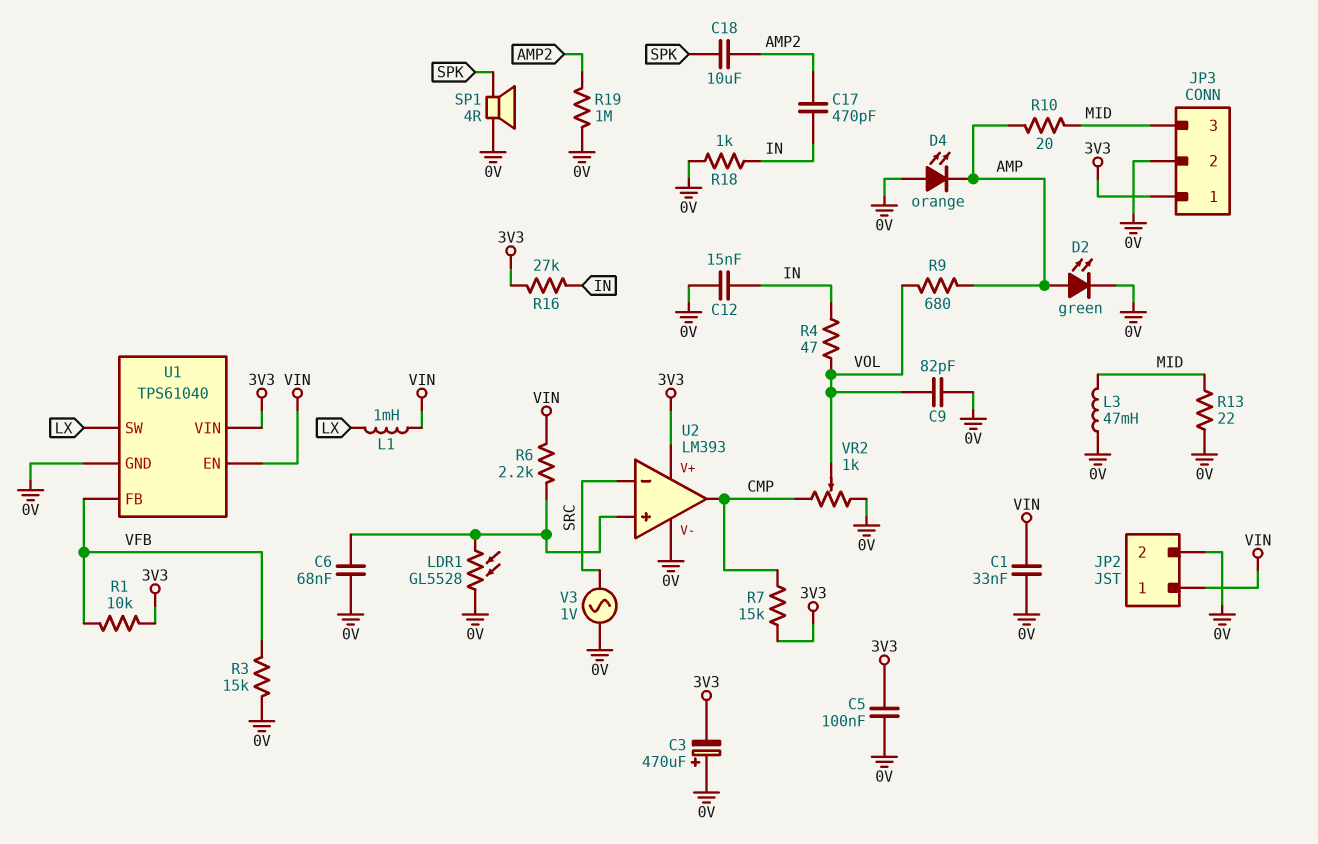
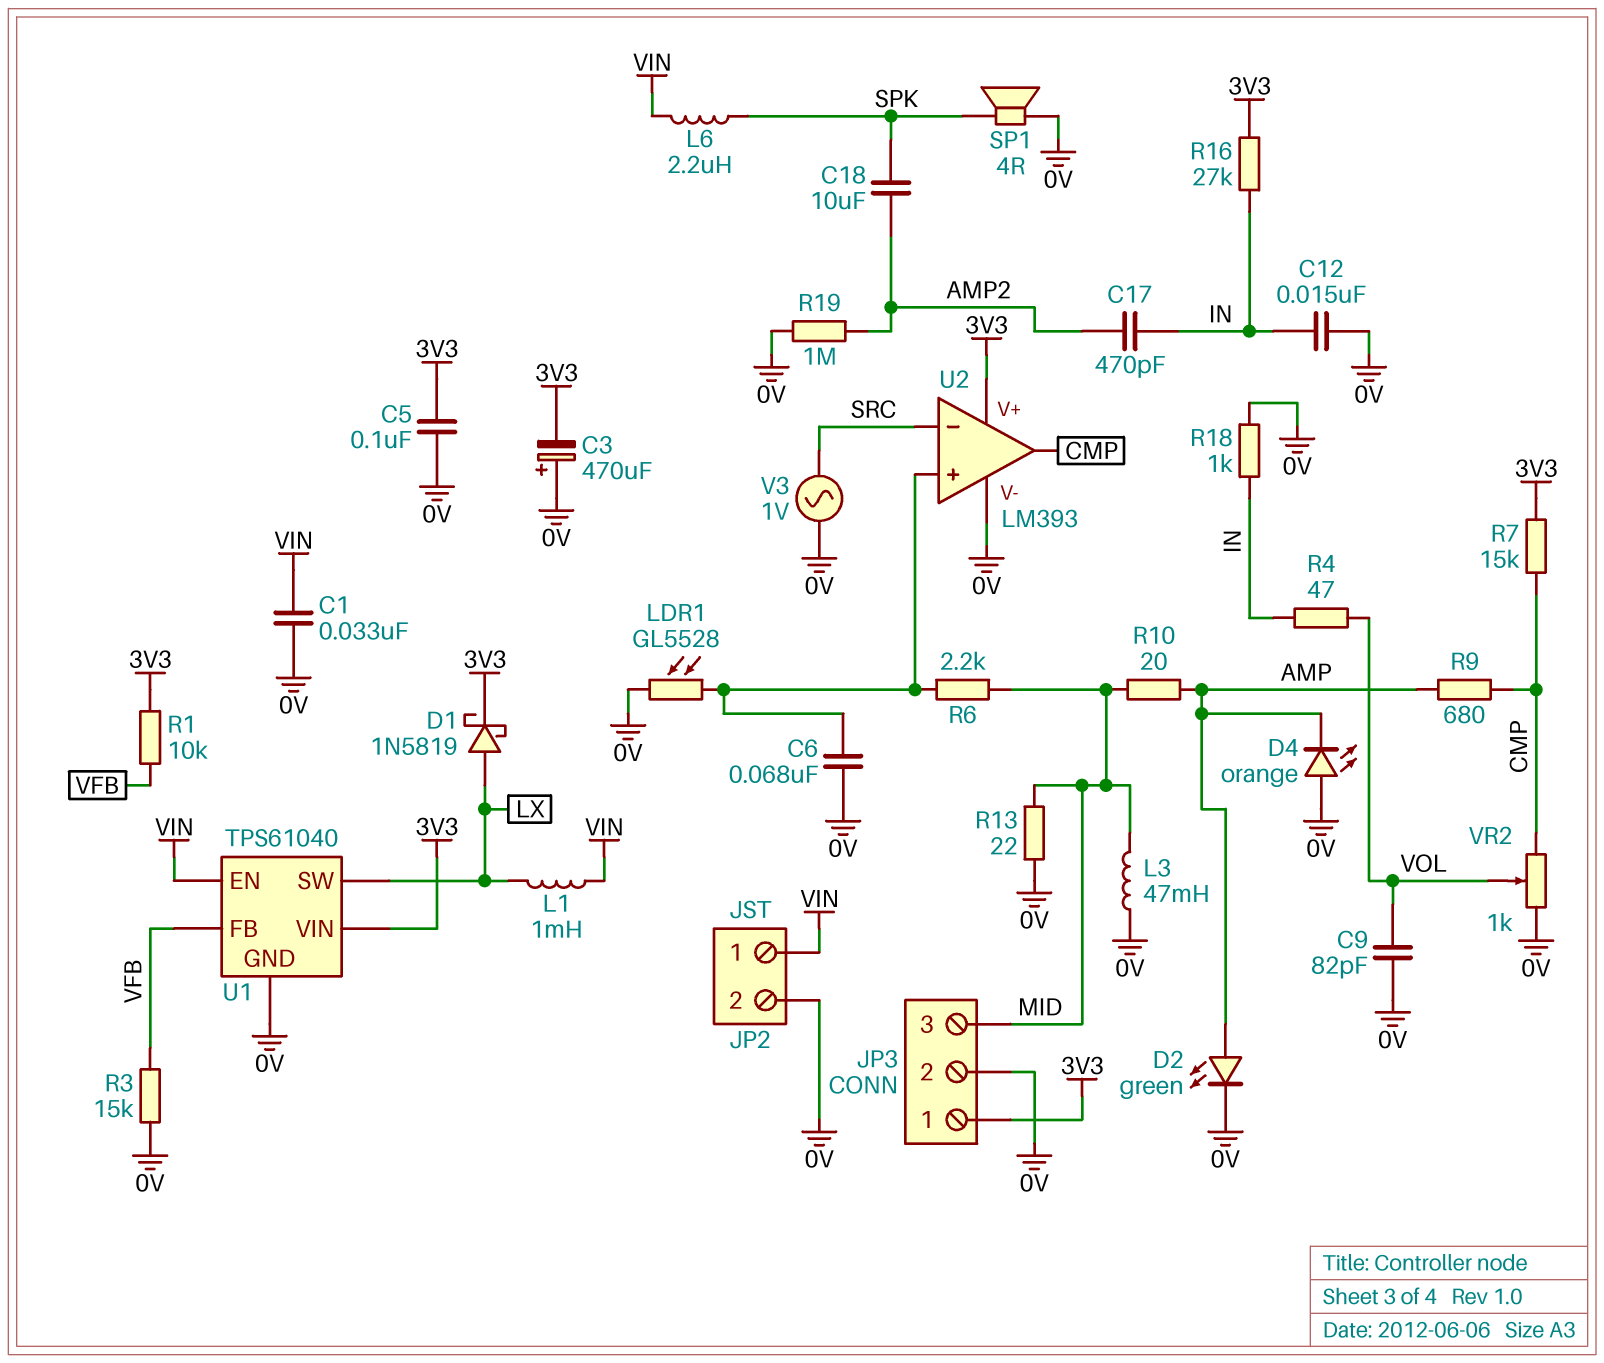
D1: none -> schottky 1N5819 (A LX, K 3V3)
L6: none -> 2.2uH (SPK, VIN)
R6: 2.2k (U2/in+, VIN) -> 2.2k (MID, U2/in+)
R9: 680 (AMP, VOL) -> 680 (AMP, CMP)

